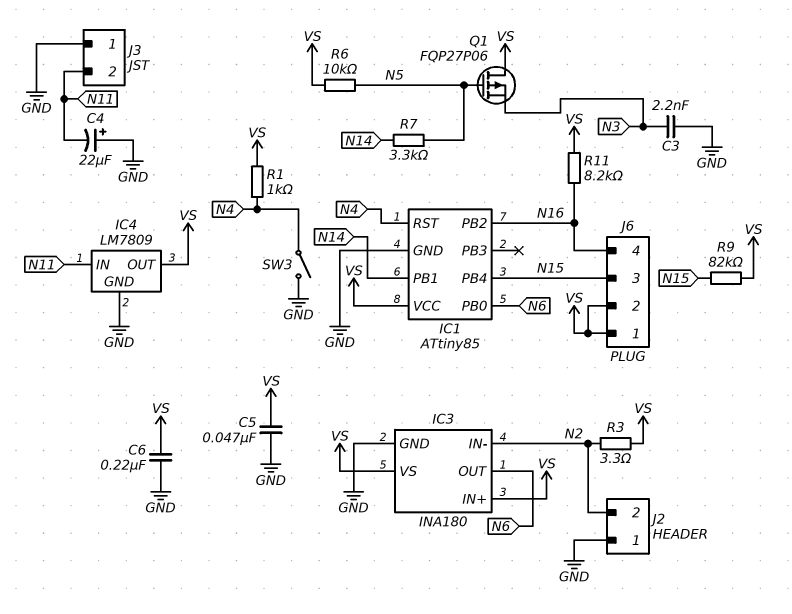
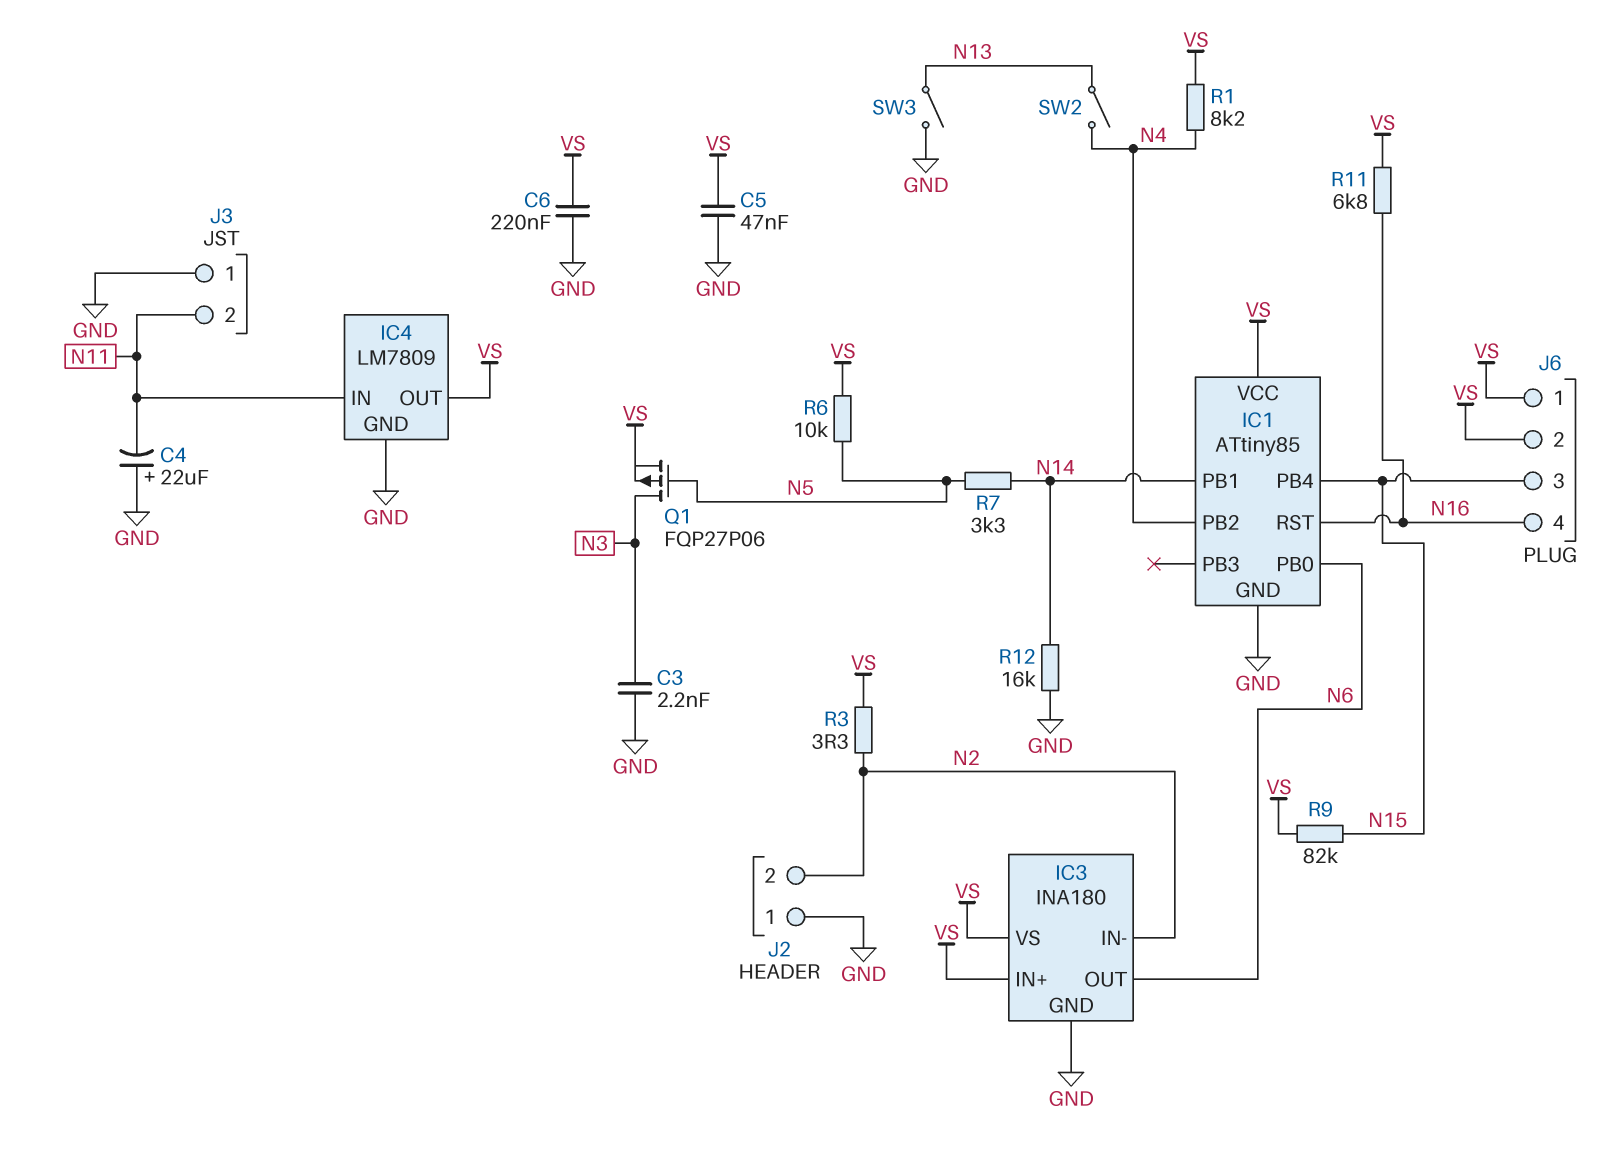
IC1 pin PB2: N16 -> N4
IC1 pin RST: N4 -> N16
Q1: PMOS FQP27P06 (G N5, D VS, S N3) -> PMOS FQP27P06 (G N5, D N3, S VS)
R1: 1k (N4, VS) -> 8.2k (N4, VS)
R11: 8.2k (N16, VS) -> 6.8k (N16, VS)
R12: none -> 16k (GND, N14)
SW2: none -> switch (N4, N13)
SW3: switch (GND, N4) -> switch (GND, N13)

